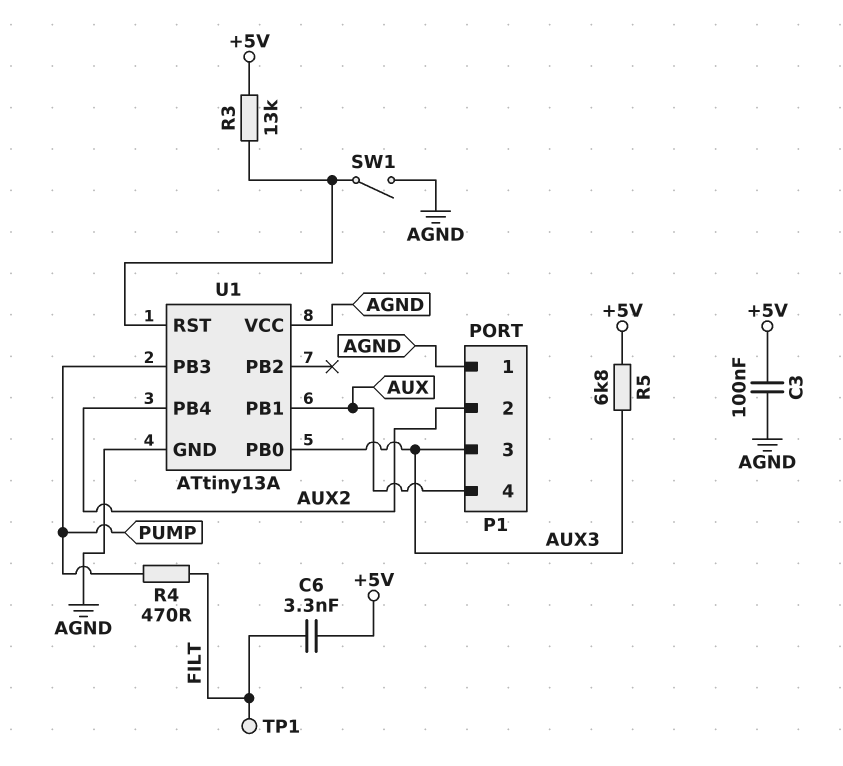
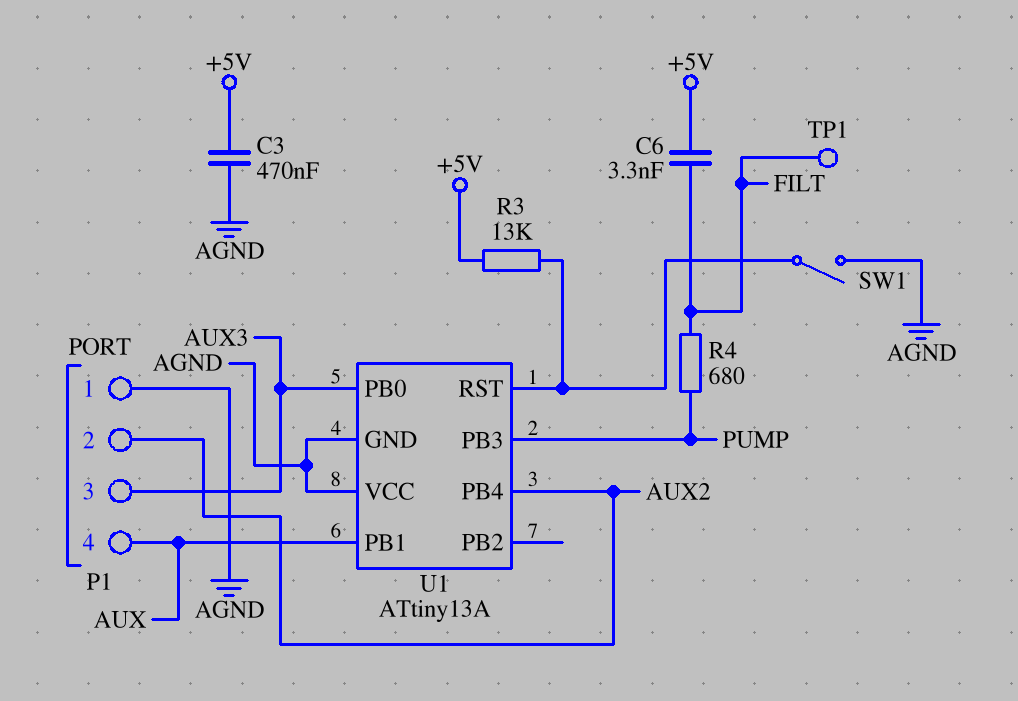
C3: 100nF (+5V, AGND) -> 470nF (+5V, AGND)
R4: 470 (FILT, PUMP) -> 680 (FILT, PUMP)
R5: 6.8k (+5V, AUX3) -> none

